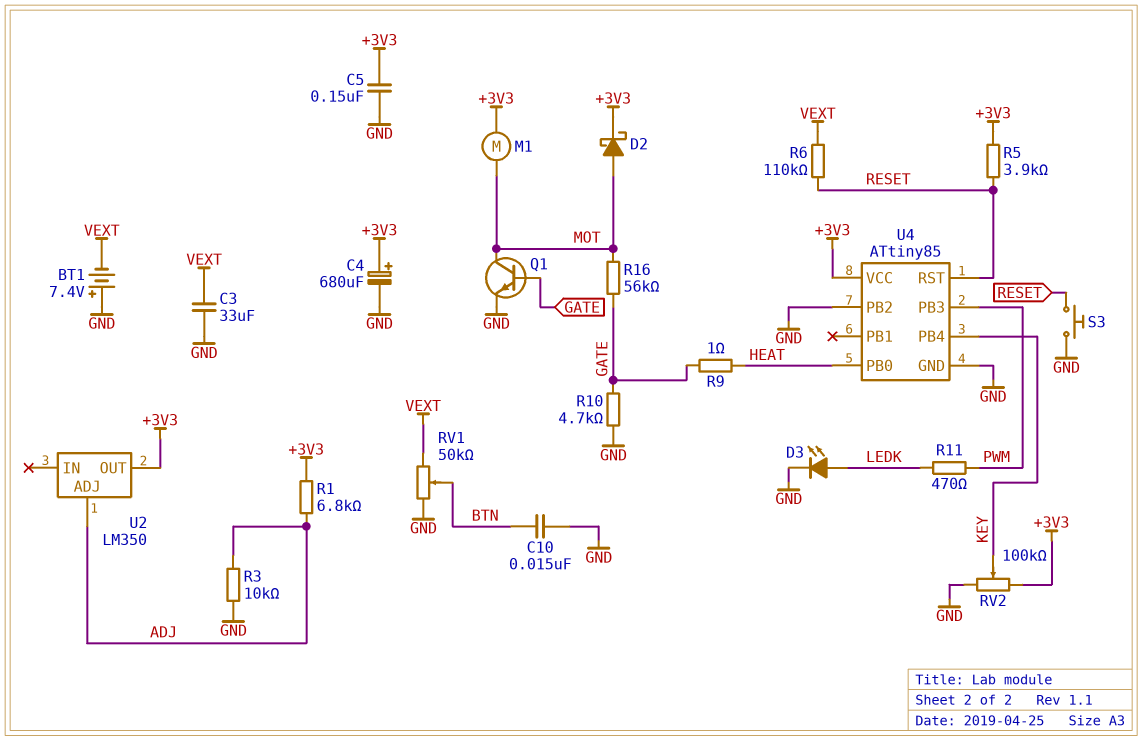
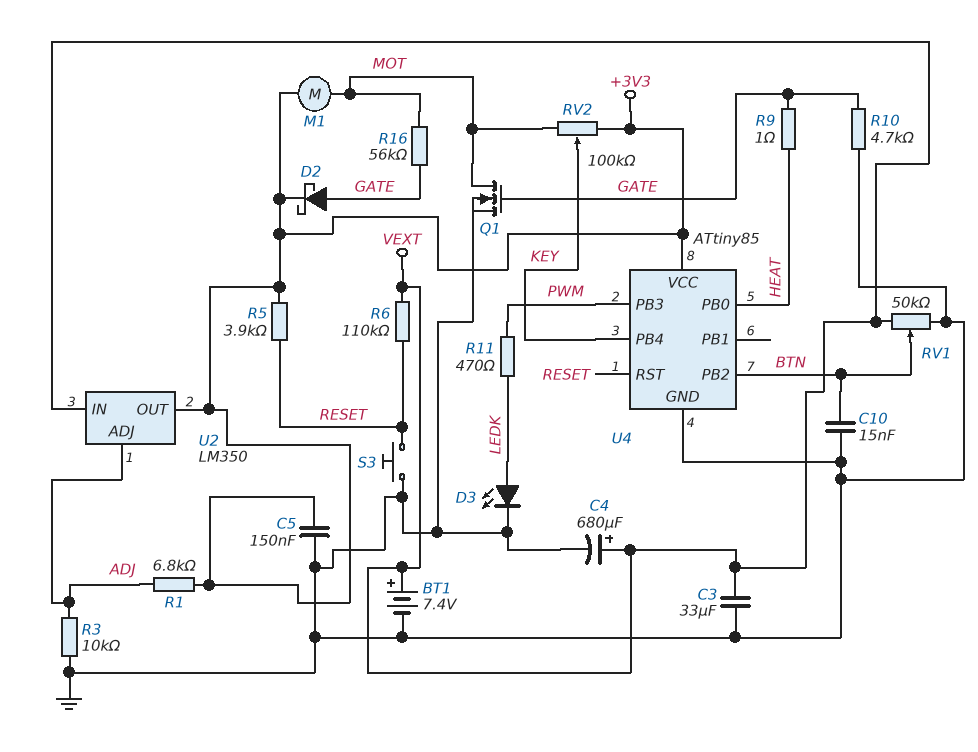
BT1: 7.4V (plus GND, minus VEXT) -> 7.4V (plus VEXT, minus GND)
C4: 680uF (plus +3V3, minus GND) -> 680uF (plus VEXT, minus GND)
D2: schottky (A MOT, K +3V3) -> schottky (A GATE, K +3V3)
Q1: NPN (B GATE, C MOT, E GND) -> NMOS (G GATE, D MOT, S GND)
RV2: 100k (+3V3, GND, wiper KEY) -> 100k (+3V3, MOT, wiper KEY)
U2 pin IN: none -> VEXT
U4 pin PB2: GND -> BTN

